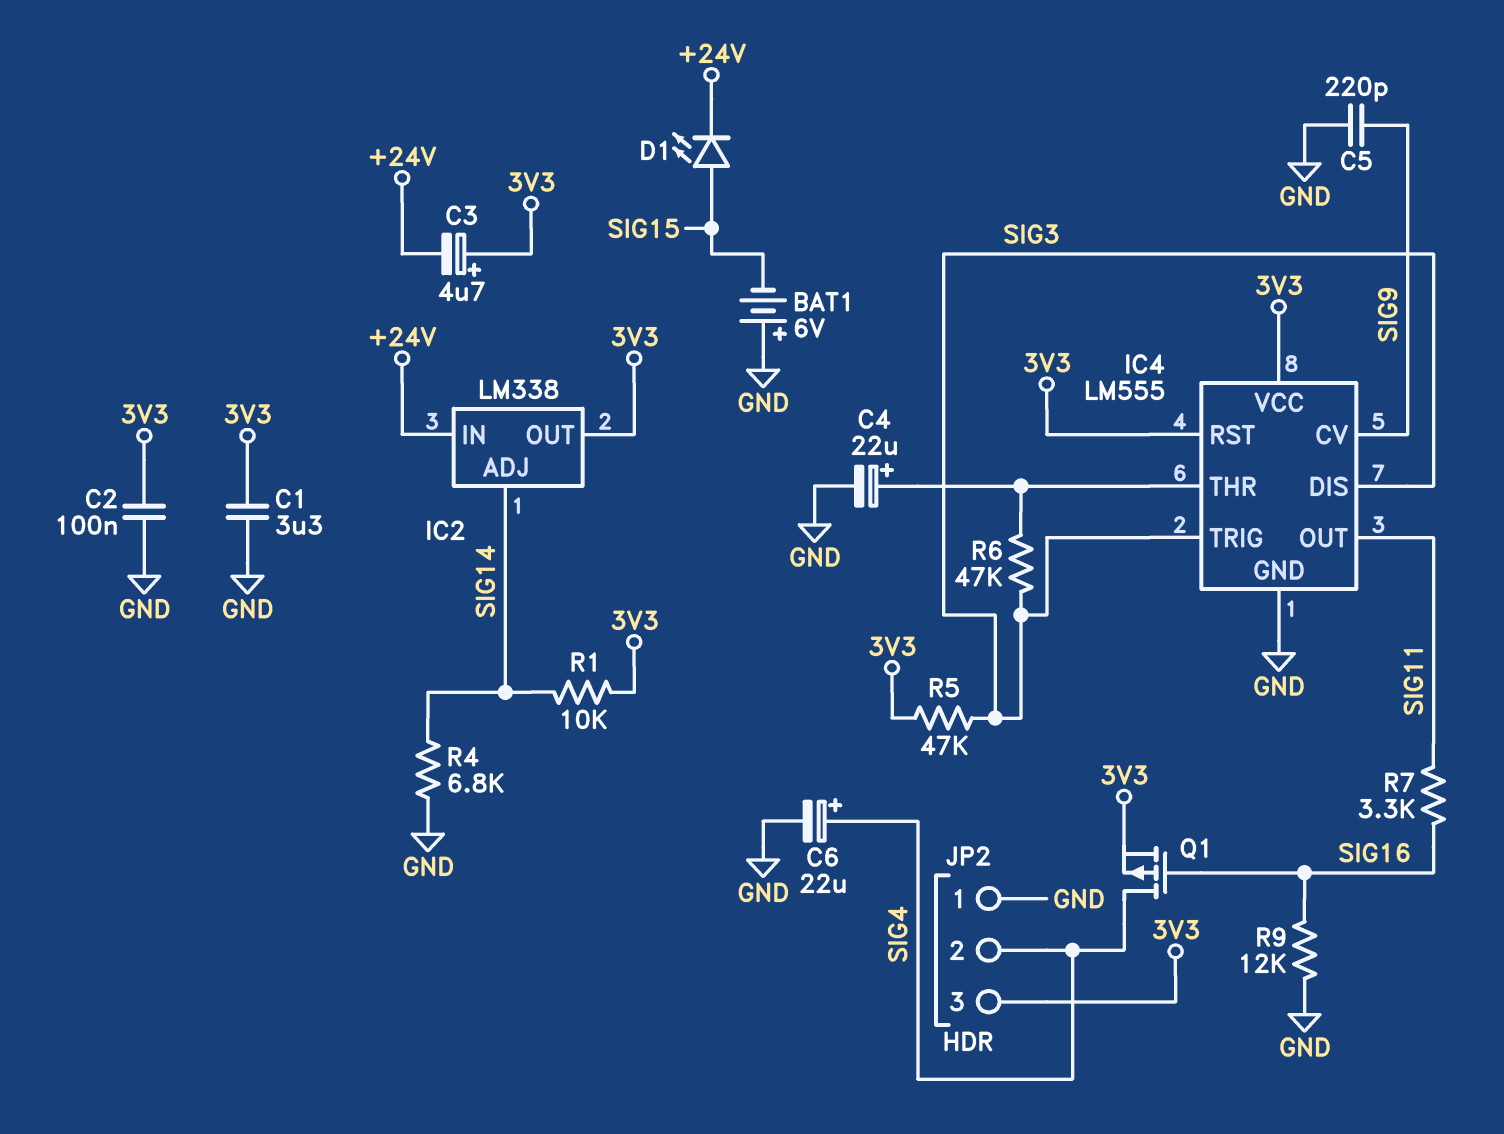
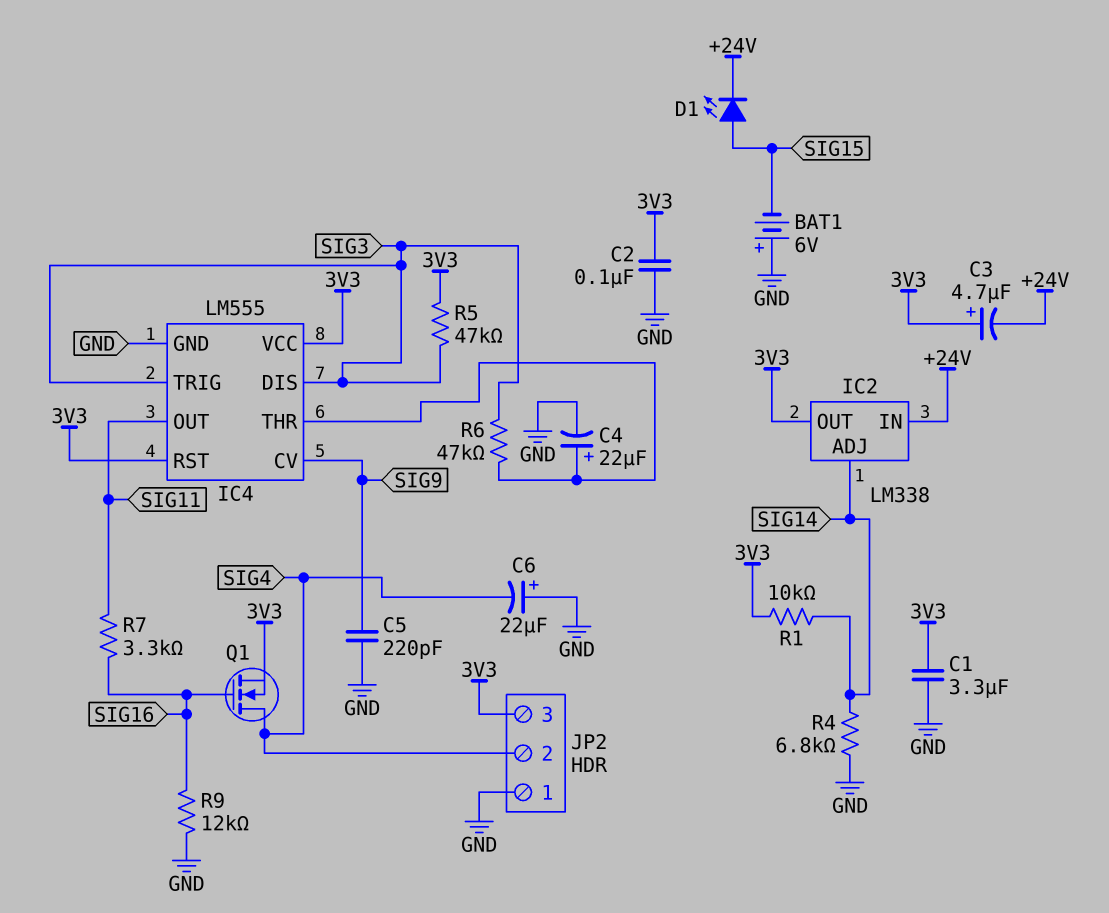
C6: 22uF (plus SIG4, minus GND) -> 22uF (plus GND, minus SIG4)
Q1: PMOS (G SIG16, D SIG4, S 3V3) -> NMOS (G SIG16, D SIG4, S 3V3)

